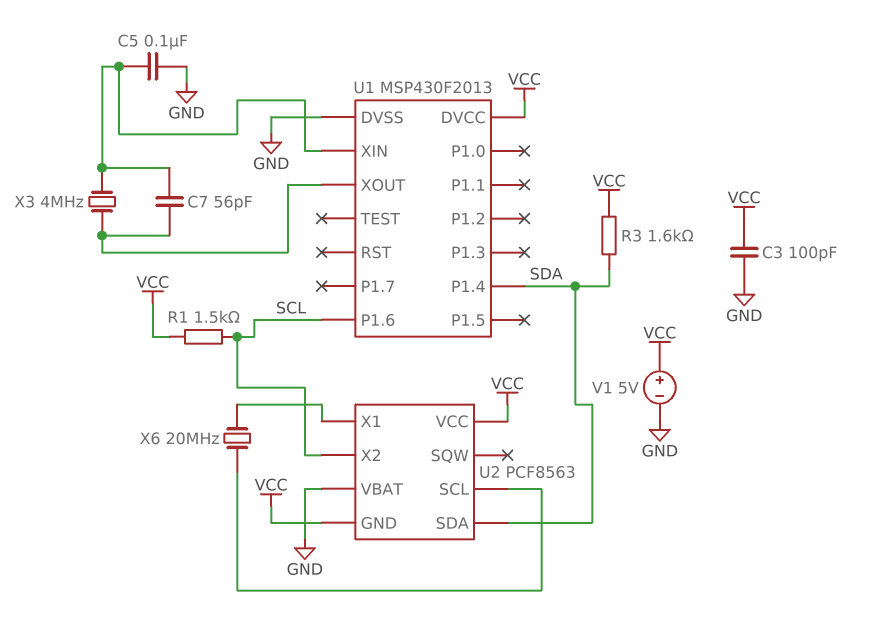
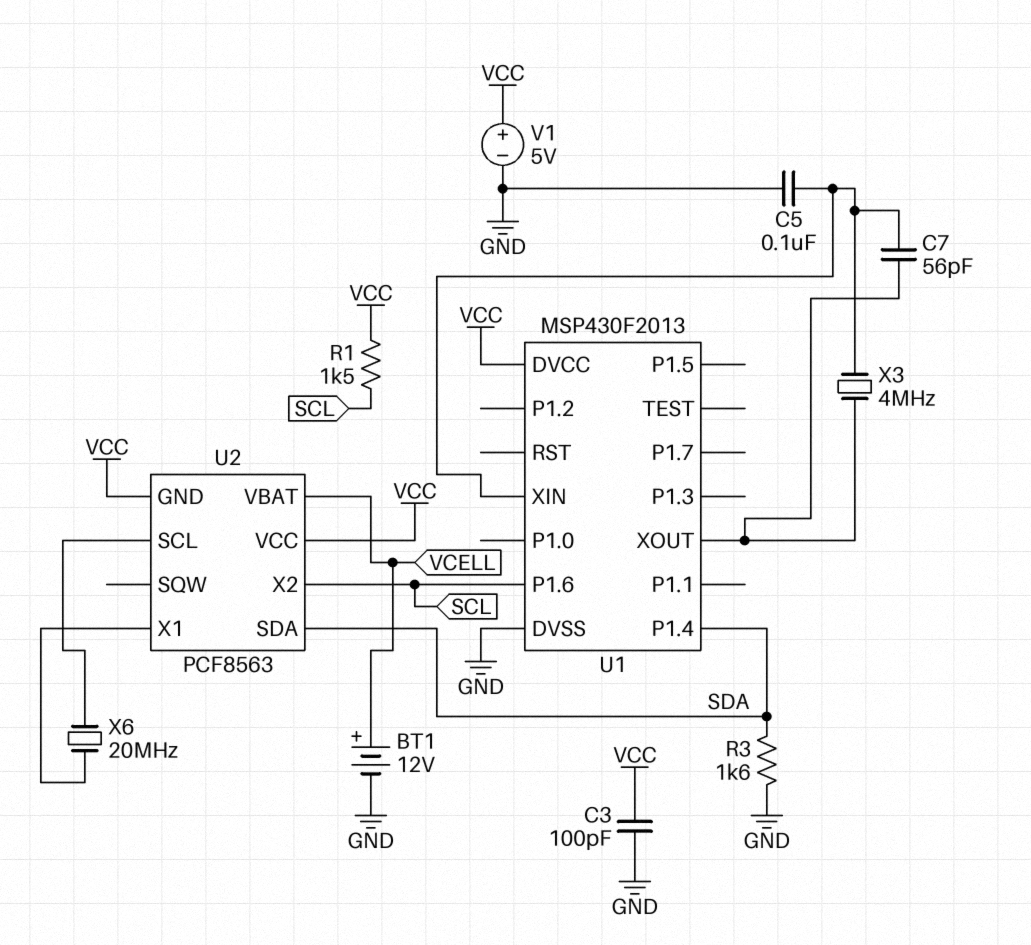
BT1: none -> 12V (plus VCELL, minus GND)
R3: 1.6k (SDA, VCC) -> 1.6k (GND, SDA)
U2 pin VBAT: GND -> VCELL

